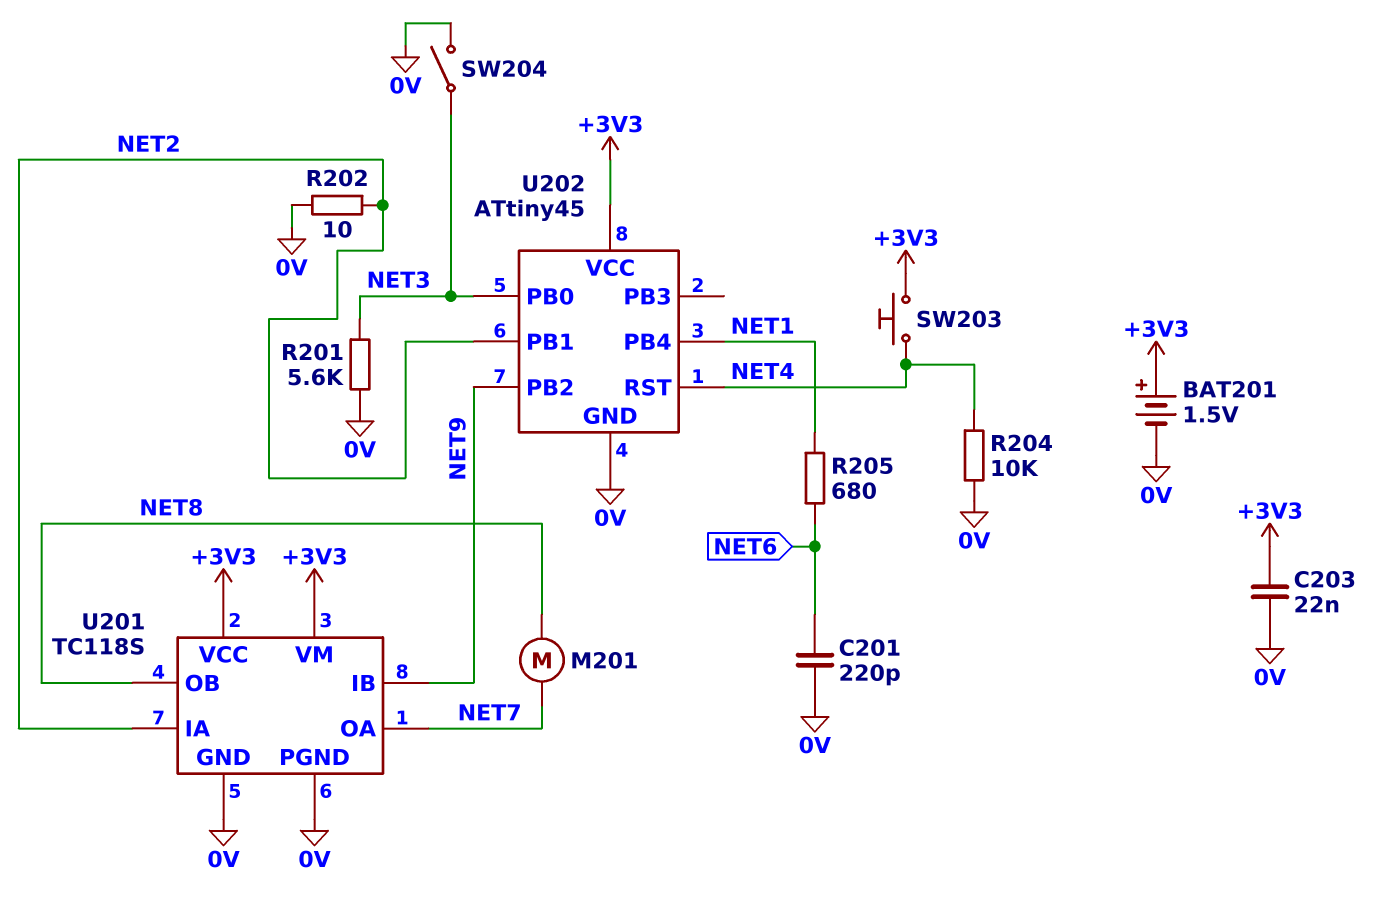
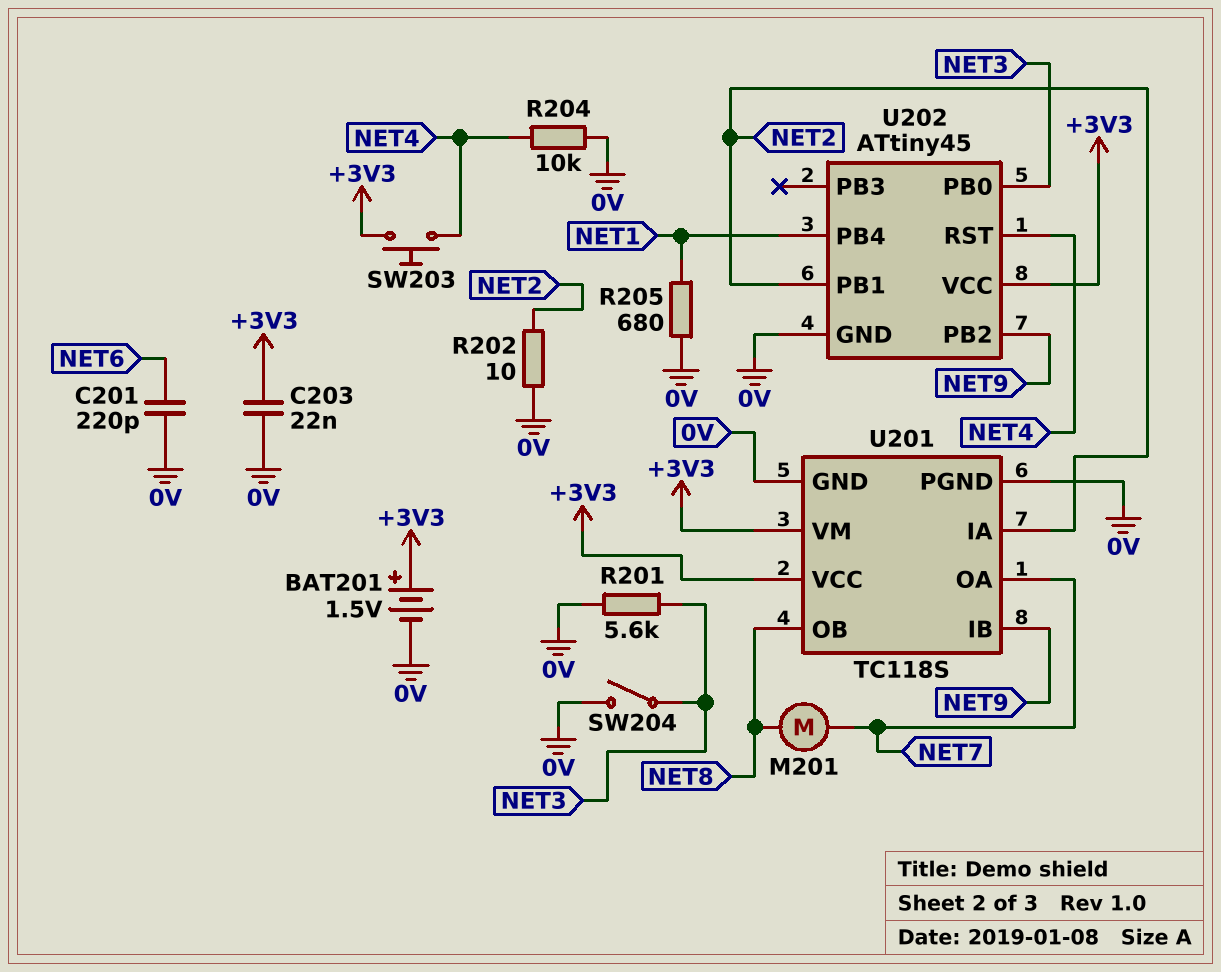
R205: 680 (NET1, NET6) -> 680 (0V, NET1)

